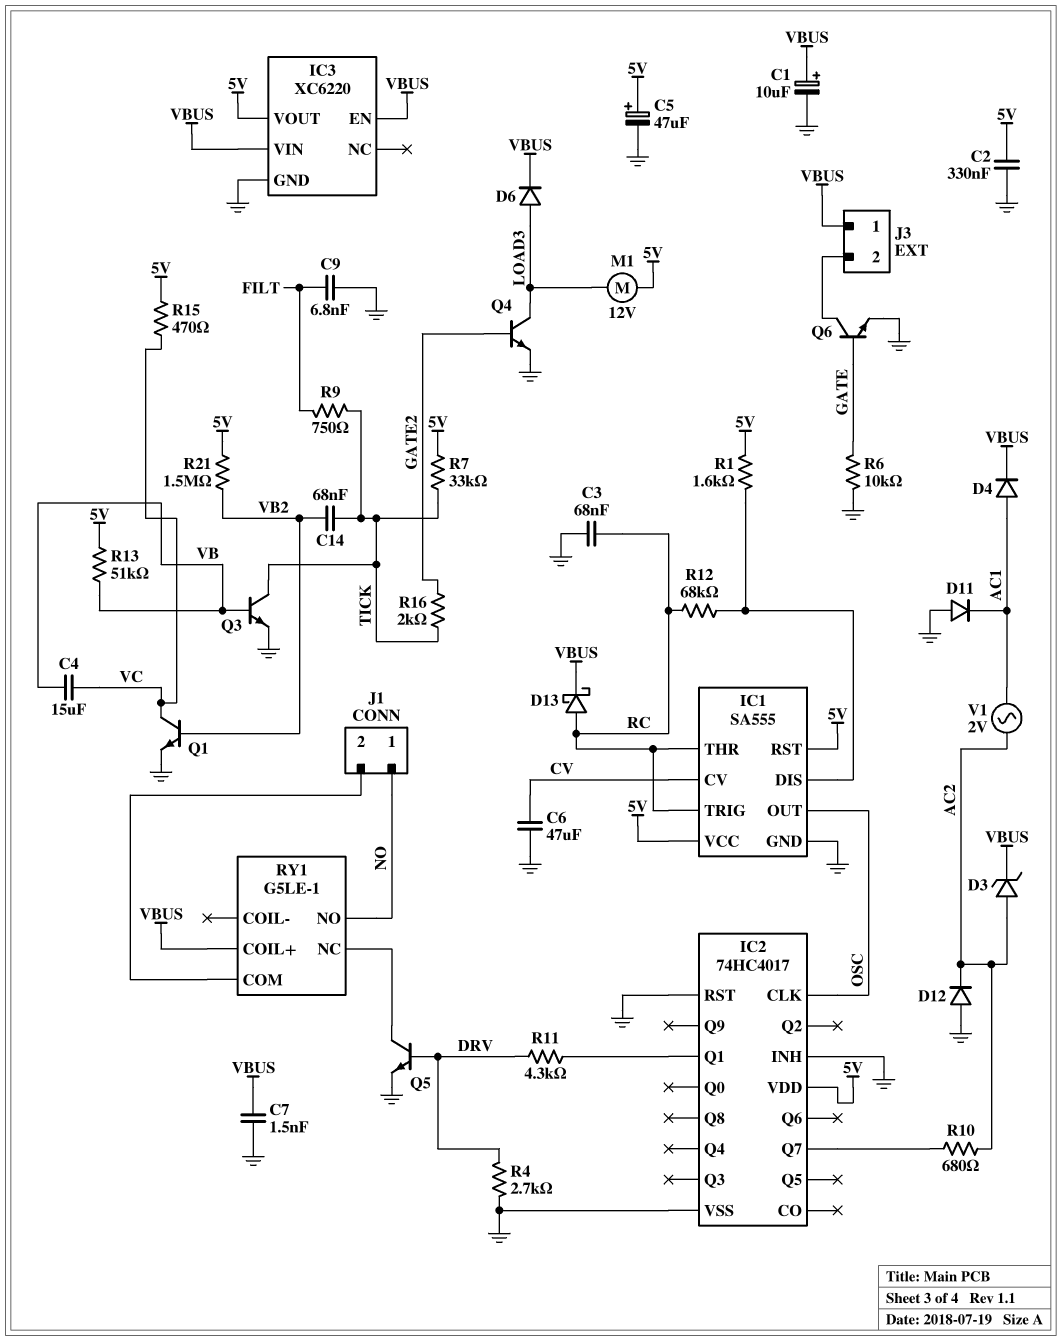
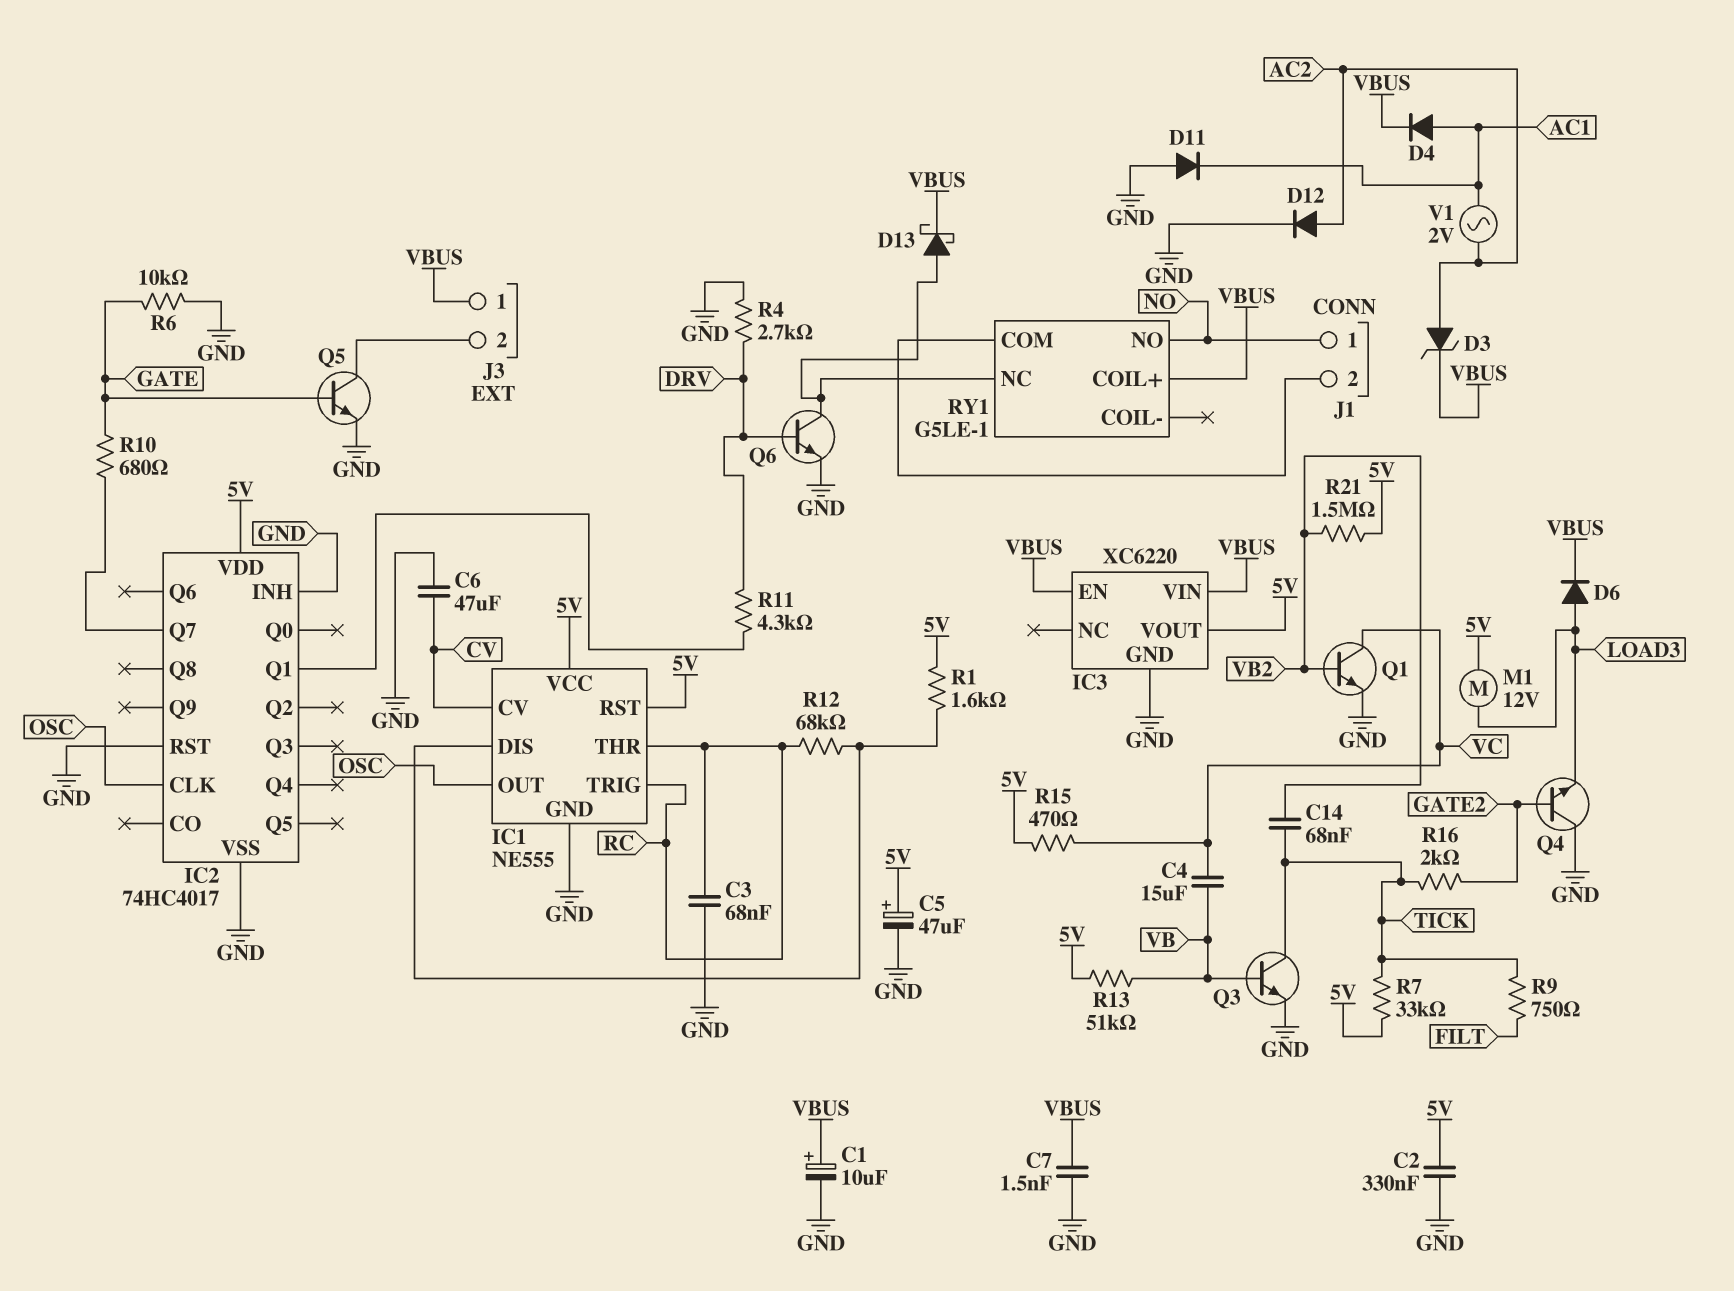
C9: 6.8nF (FILT, GND) -> none
D12: diode (A GND, K AC2) -> diode (A AC2, K GND)
D13: schottky (A RC, K VBUS) -> schottky (A RY1/NC, K VBUS)
IC1: SA555 -> NE555
Q4: NPN (B GATE2, C LOAD3, E GND) -> NPN (B GATE2, C GND, E LOAD3)
Q5: NPN (B DRV, C RY1/NC, E GND) -> NPN (B GATE, C J3/2, E GND)
Q6: NPN (B GATE, C J3/2, E GND) -> NPN (B DRV, C RY1/NC, E GND)
R10: 680 (AC2, IC2/Q7) -> 680 (GATE, IC2/Q7)

